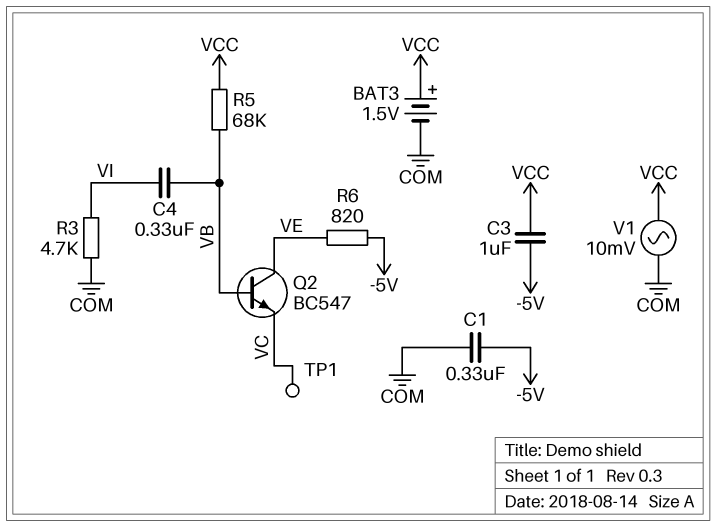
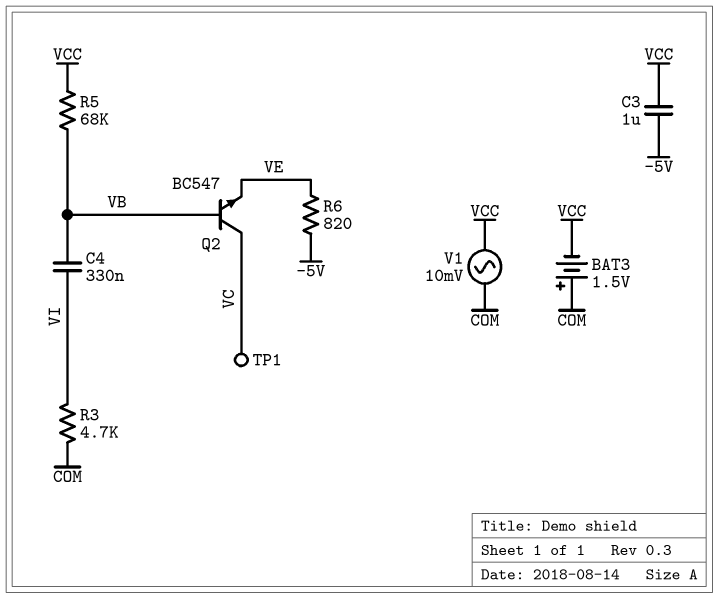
BAT3: 1.5V (plus VCC, minus COM) -> 1.5V (plus COM, minus VCC)
C1: 330nF (-5V, COM) -> none
Q2: NPN BC547 (B VB, C VE, E VC) -> NPN BC547 (B VB, C VC, E VE)

